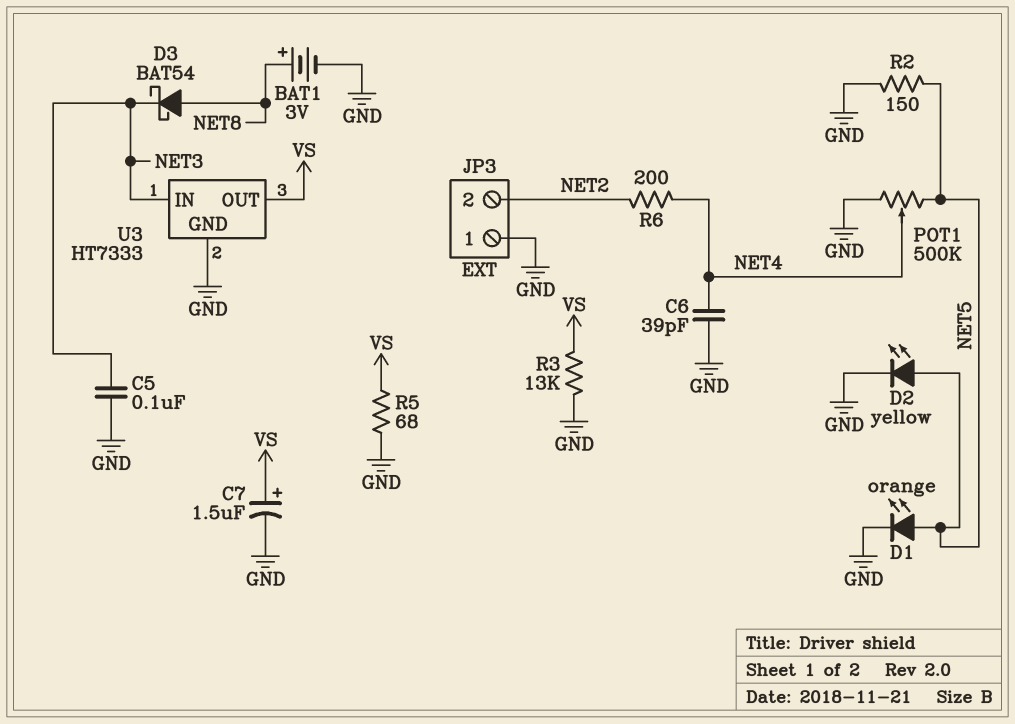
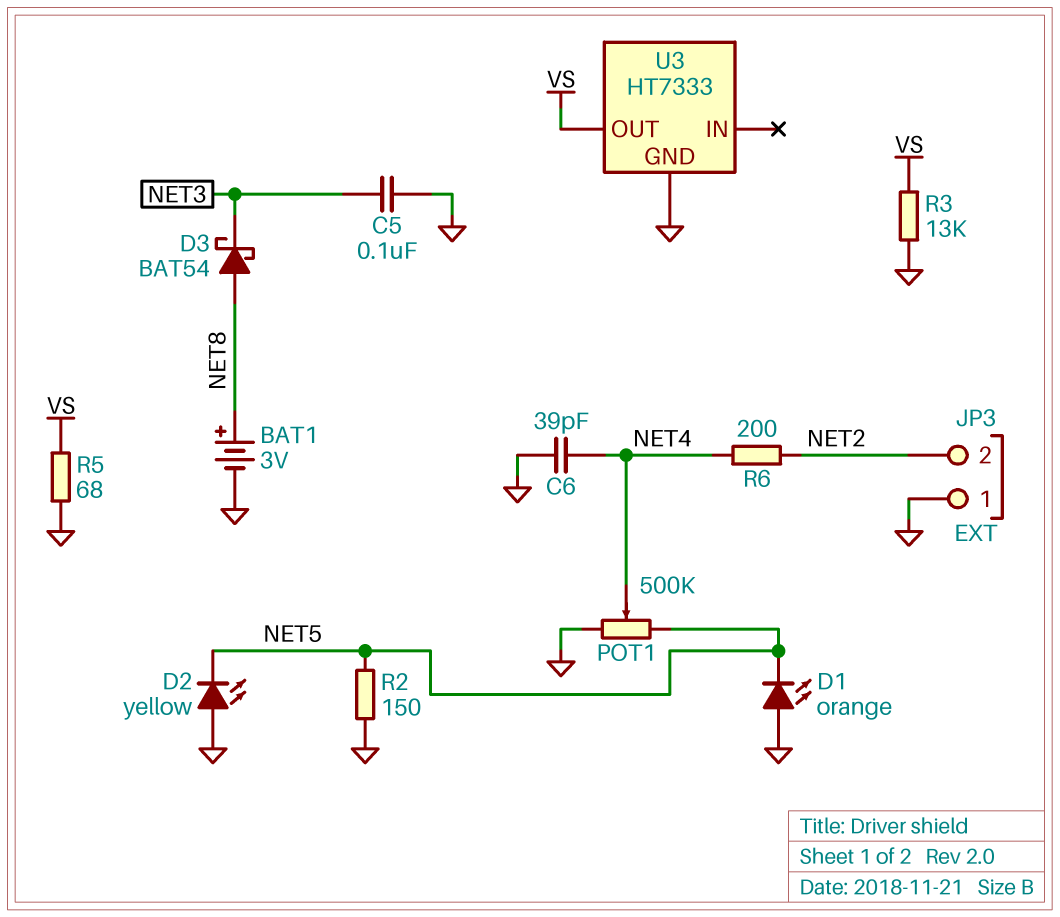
C7: 1.5uF (plus VS, minus GND) -> none
D1: LED orange (A NET5, K GND) -> LED orange (A GND, K NET5)
D2: LED yellow (A NET5, K GND) -> LED yellow (A GND, K NET5)
U3 pin IN: NET3 -> none

